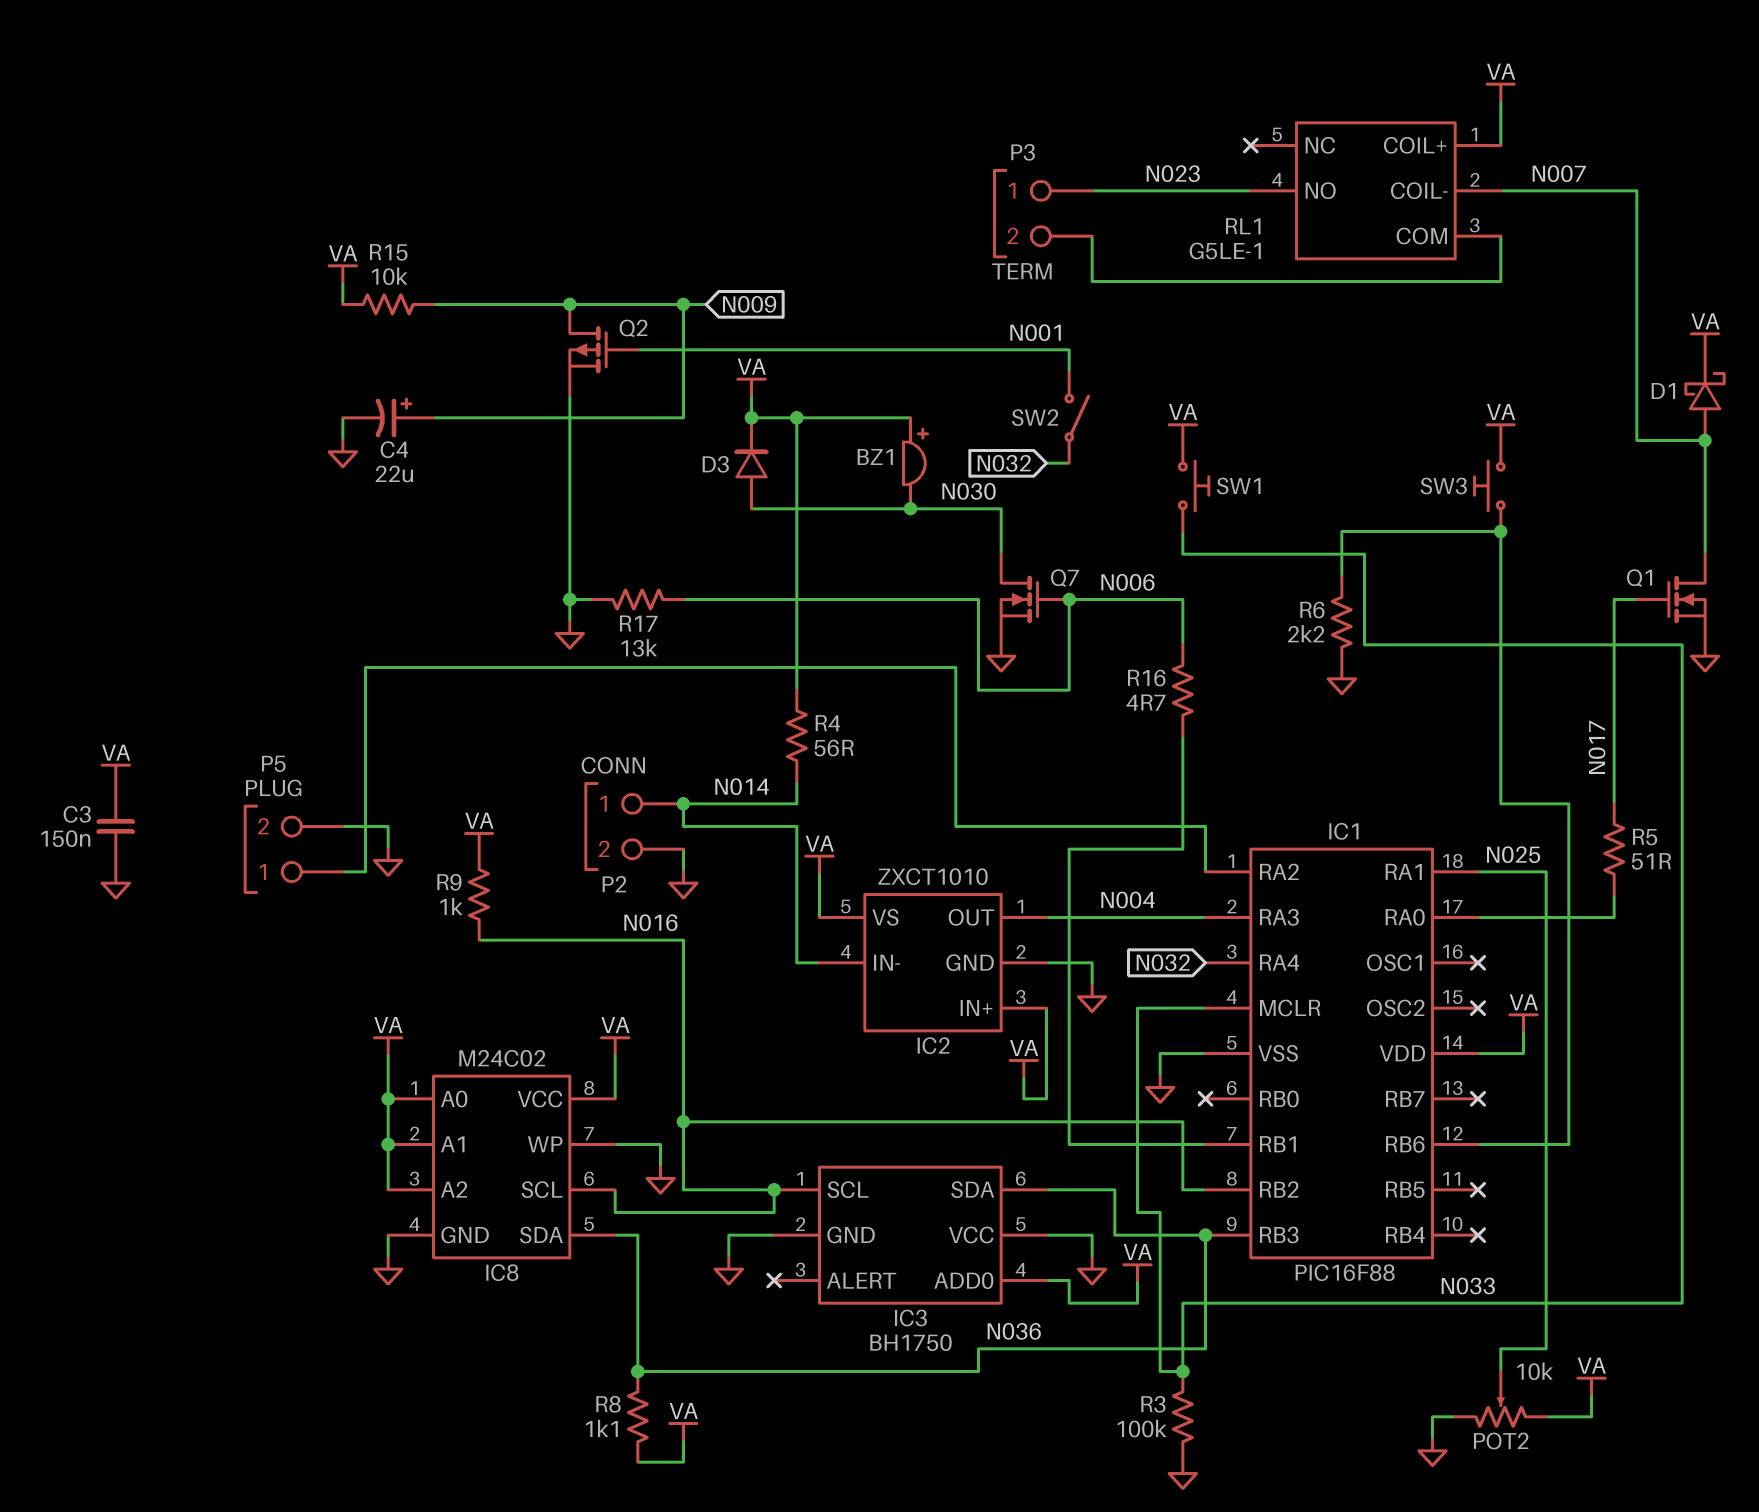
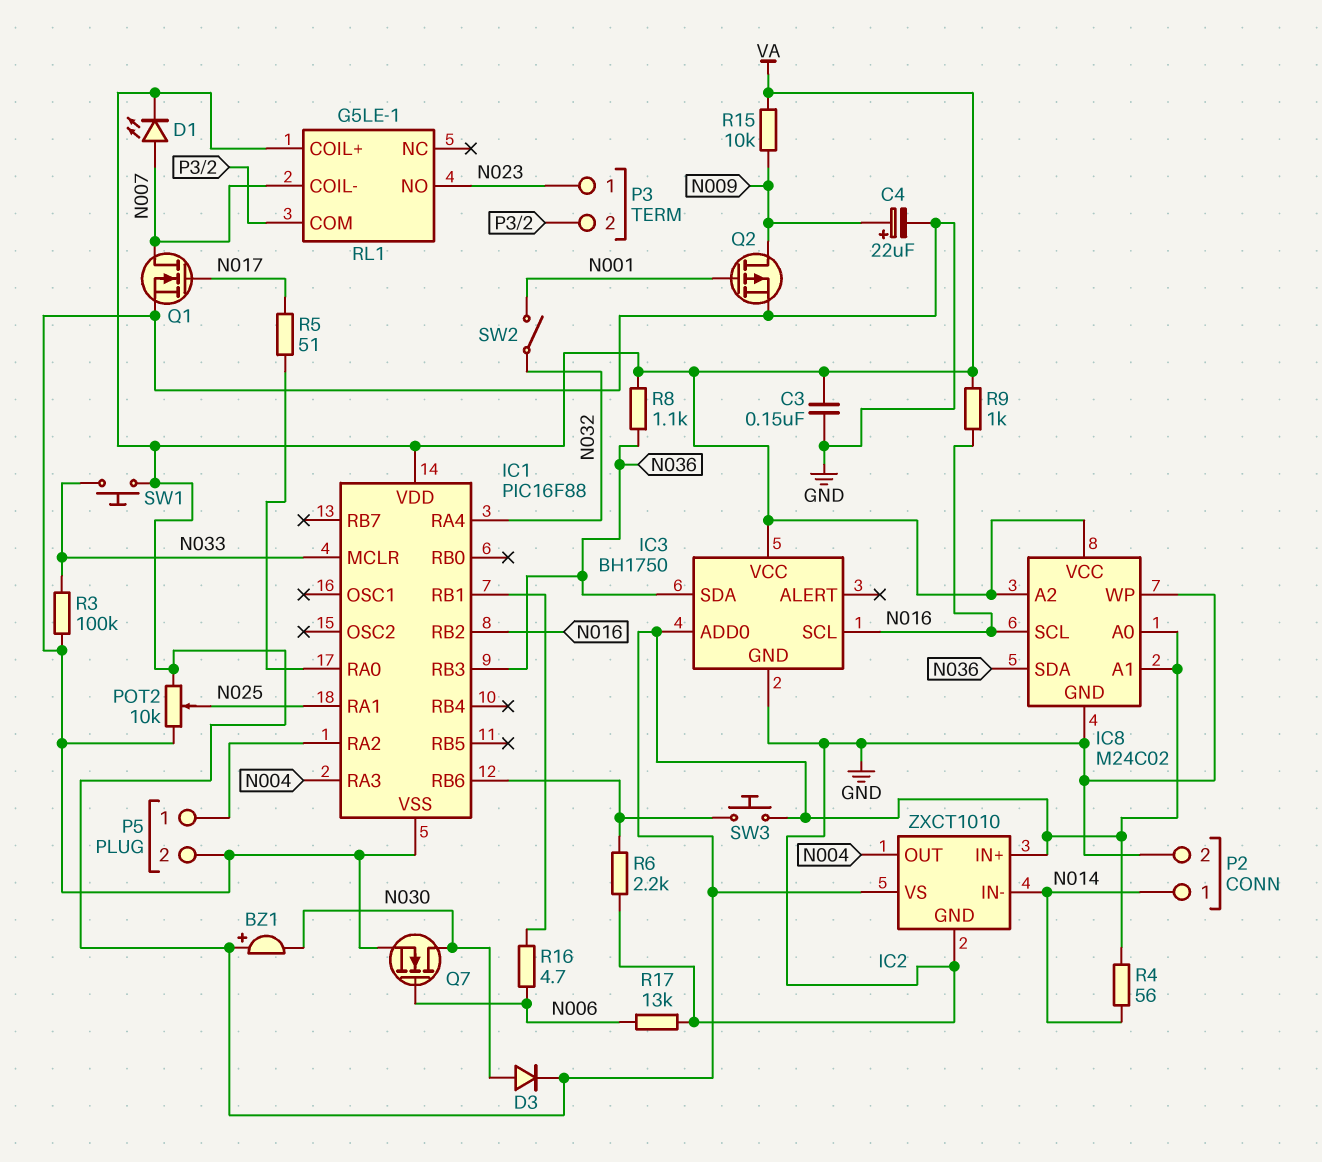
D1: schottky (A N007, K VA) -> LED (A N007, K VA)
IC3 pin VCC: GND -> VA

